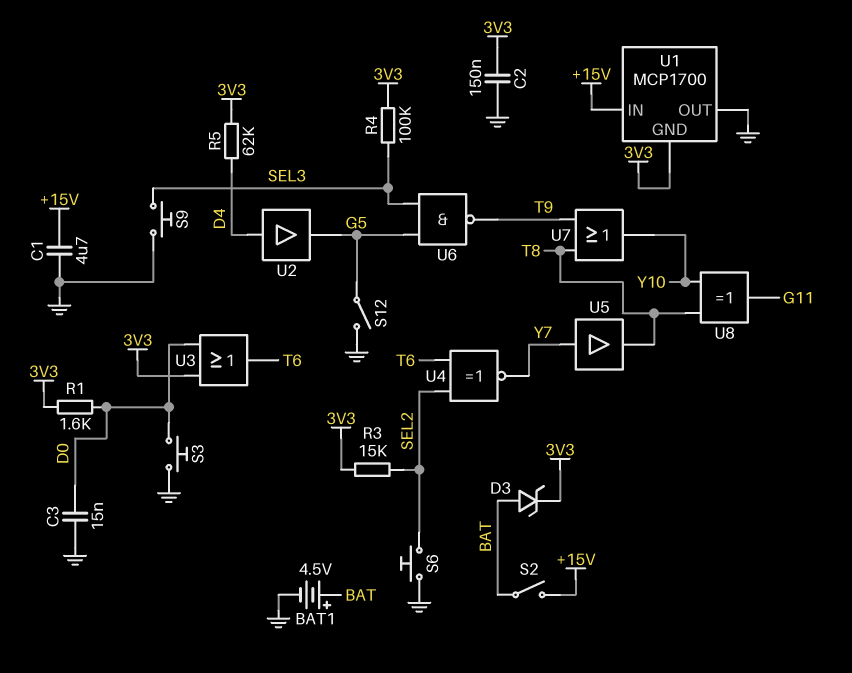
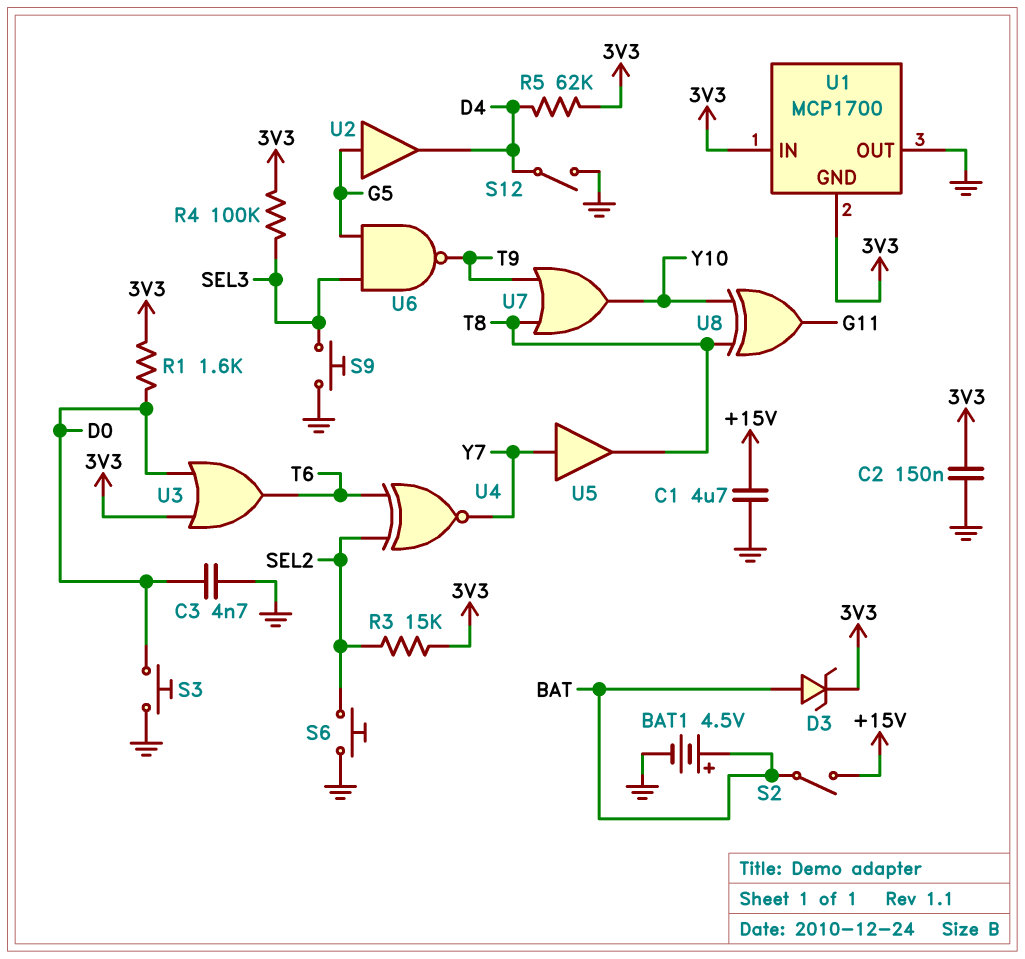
C3: 15nF (D0, GND) -> 4.7nF (D0, GND)
S12: switch (G5, GND) -> switch (D4, GND)
U1 pin IN: +15V -> 3V3
U2: buffer (in D4, out G5) -> buffer (in G5, out D4)

